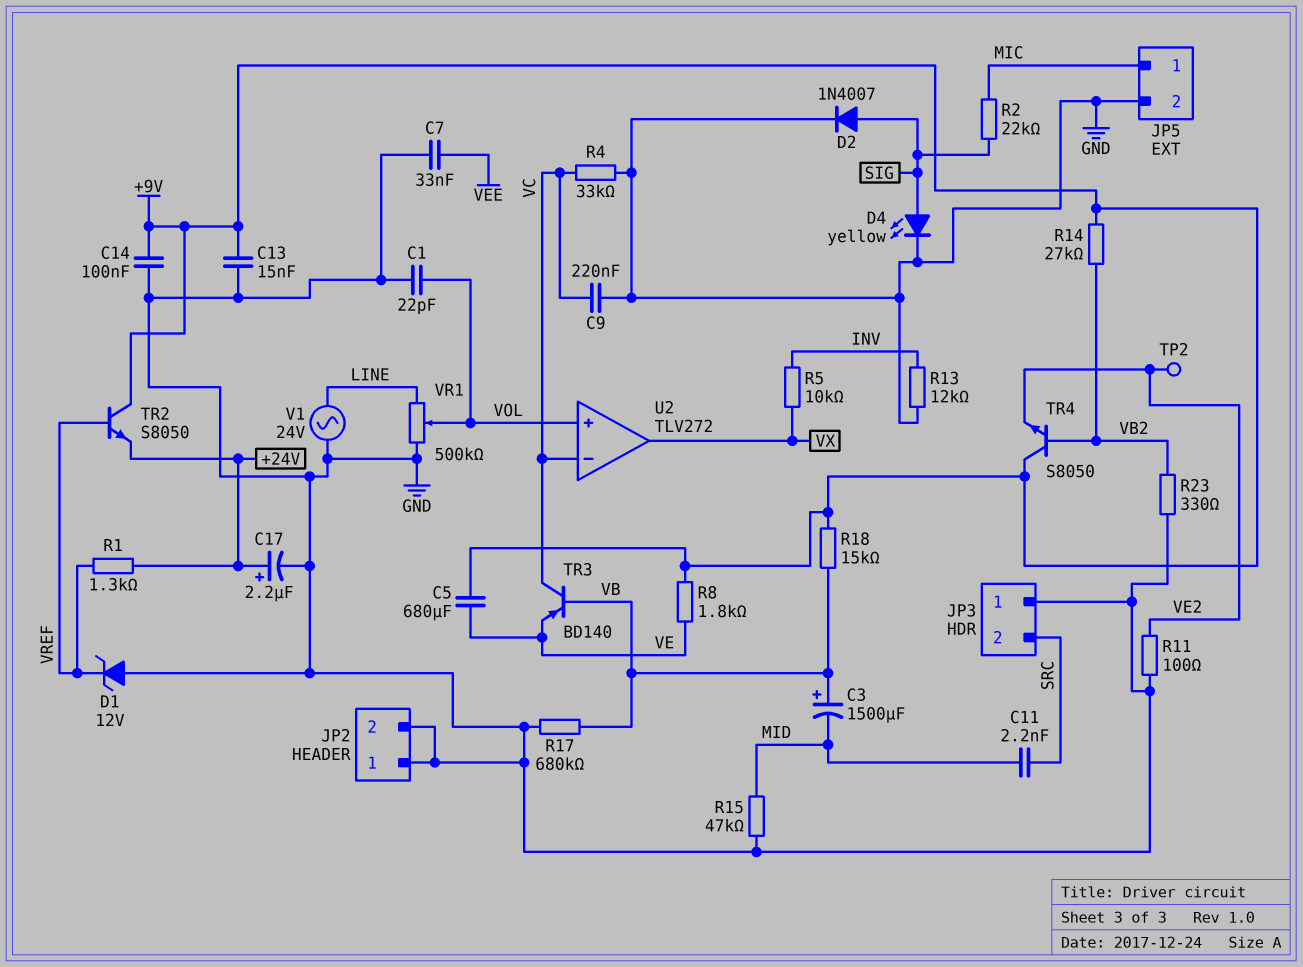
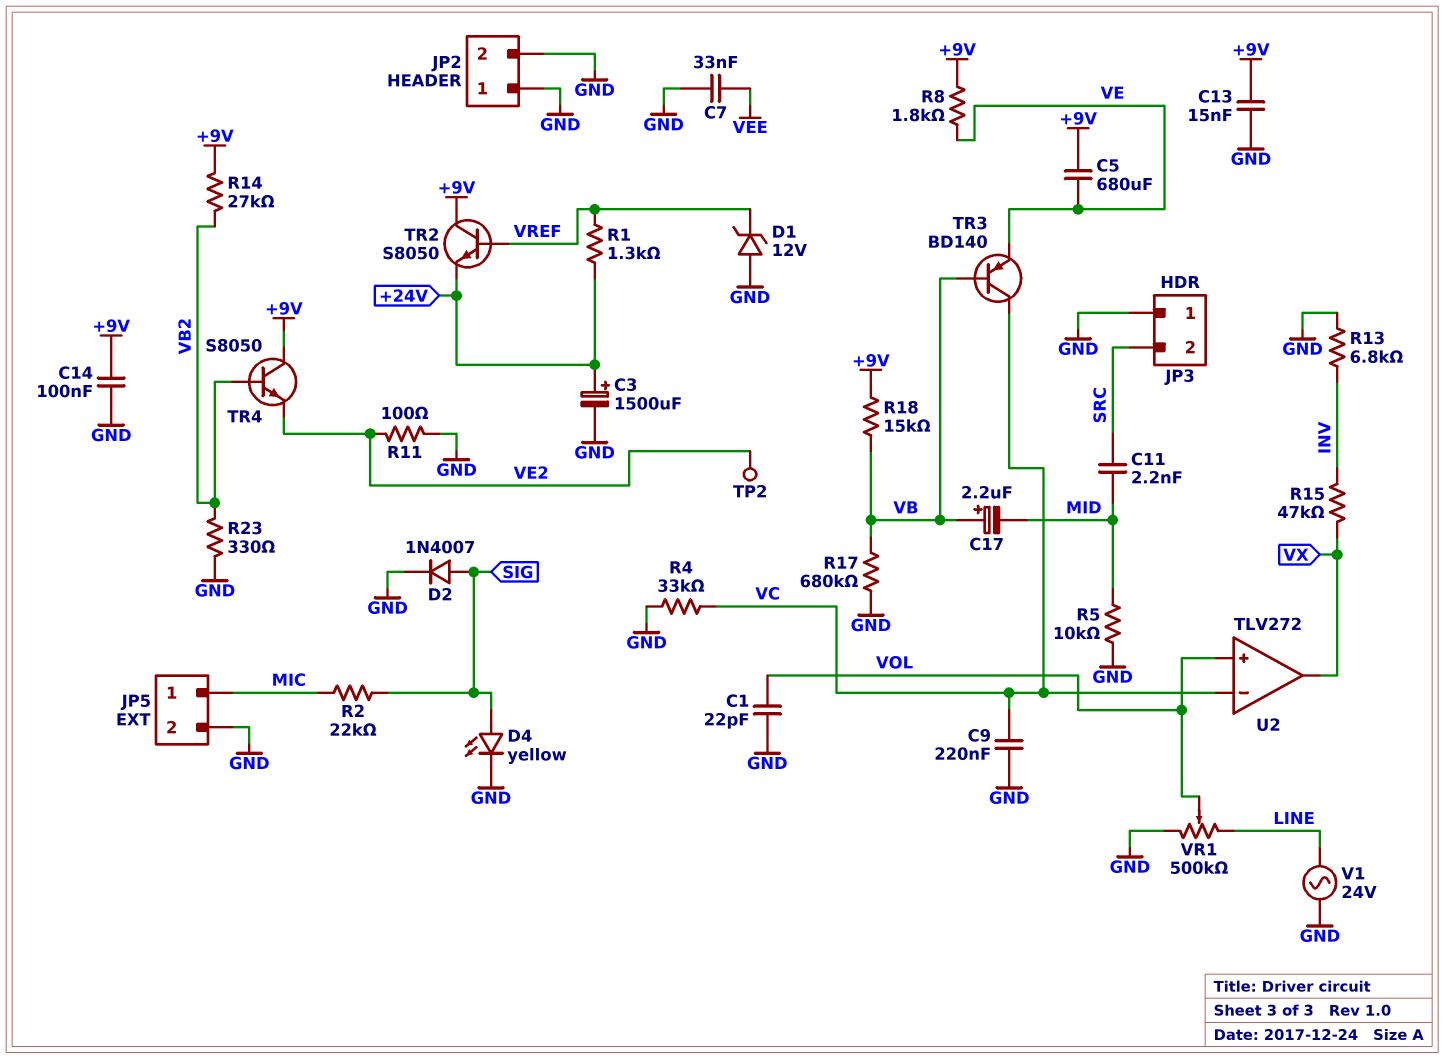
C3: 1500uF (plus VB, minus MID) -> 1500uF (plus +24V, minus GND)
C17: 2.2uF (plus +24V, minus GND) -> 2.2uF (plus VB, minus MID)
R5: 10k (INV, VX) -> 10k (GND, MID)
R13: 12k (GND, INV) -> 6.8k (GND, INV)
R15: 47k (GND, MID) -> 47k (INV, VX)

